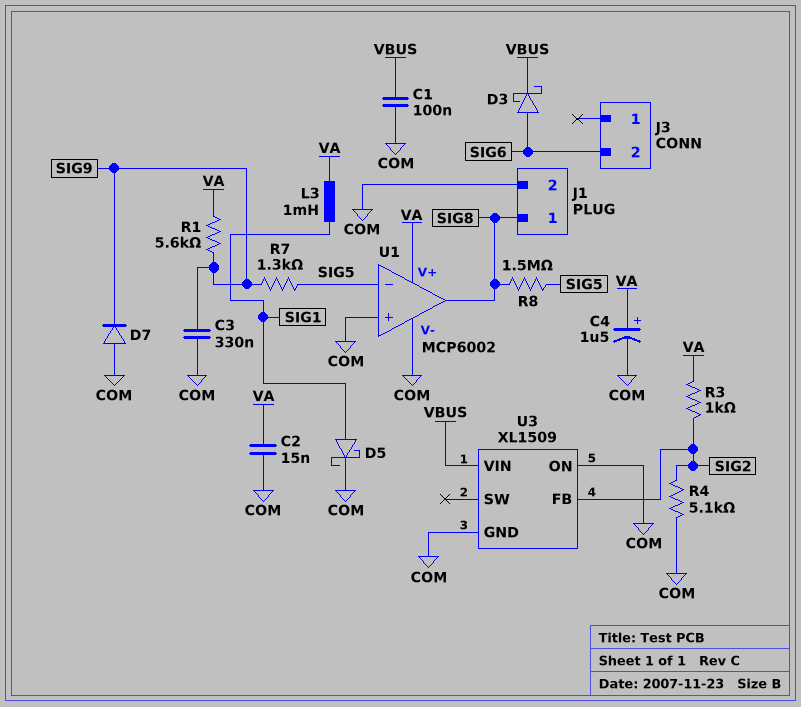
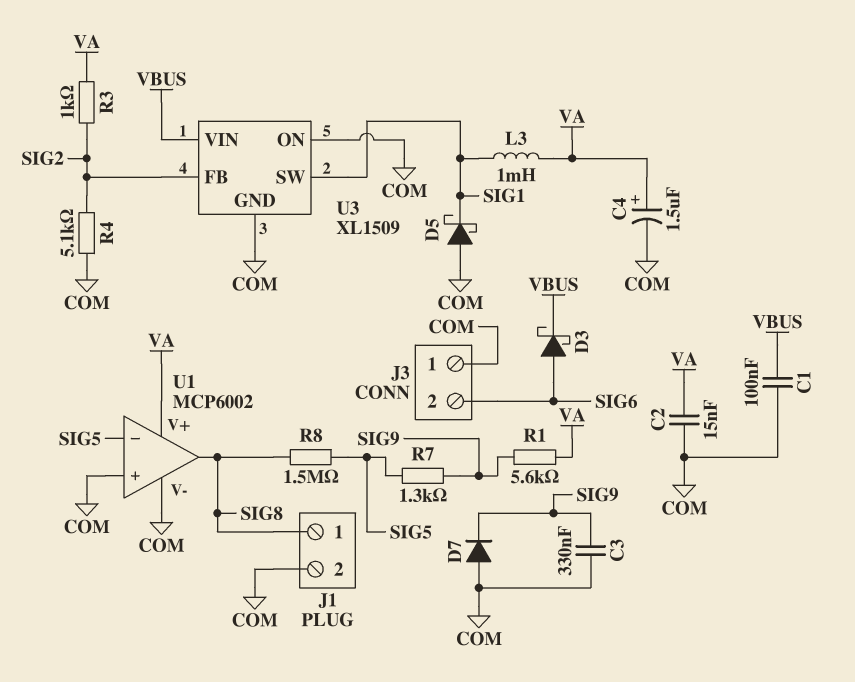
D5: schottky (A SIG1, K COM) -> schottky (A COM, K SIG1)
J3 pin 1: none -> COM
U3 pin SW: none -> SIG1

